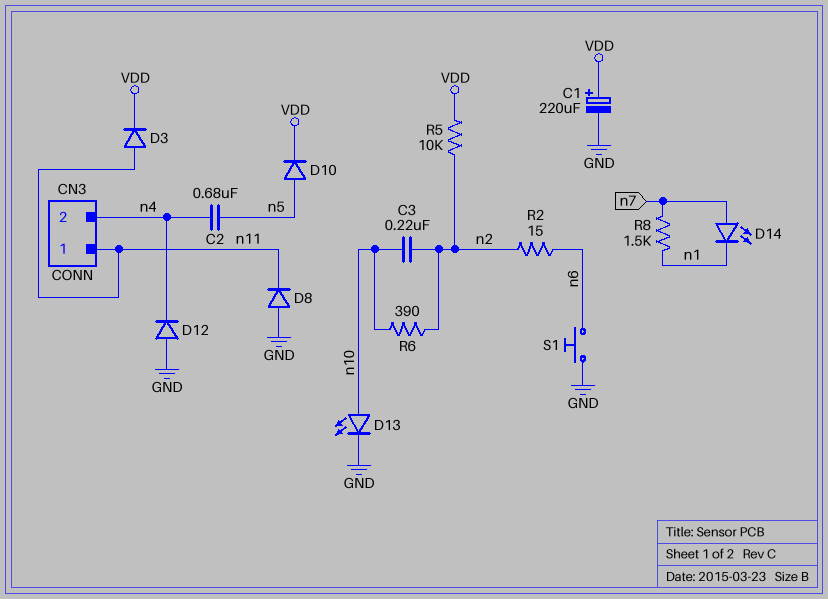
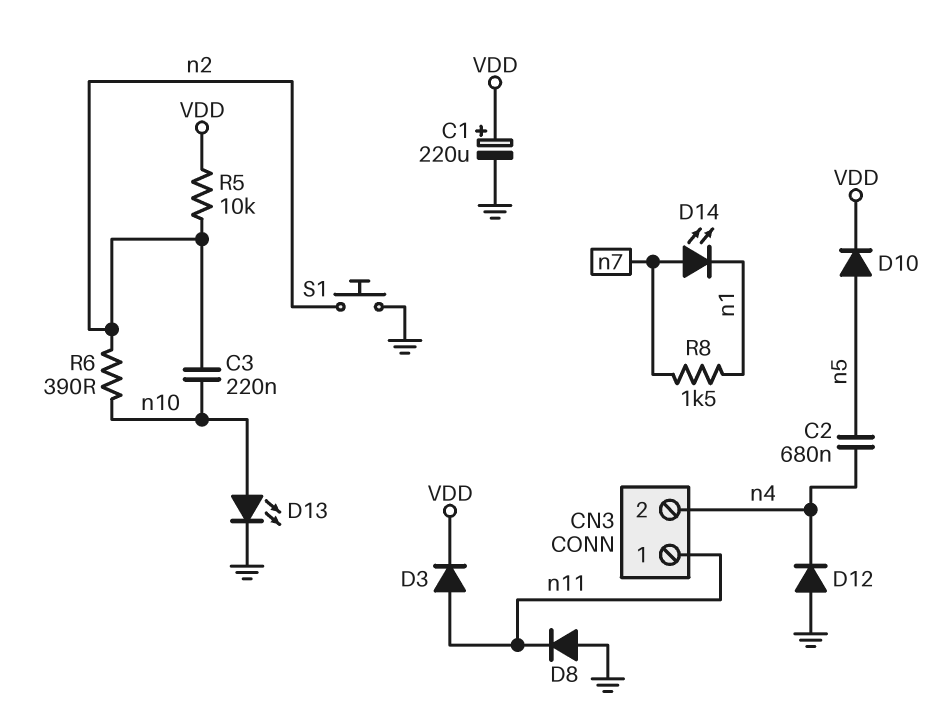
R2: 15 (n2, n6) -> none
S1: button (GND, n6) -> button (GND, n2)

